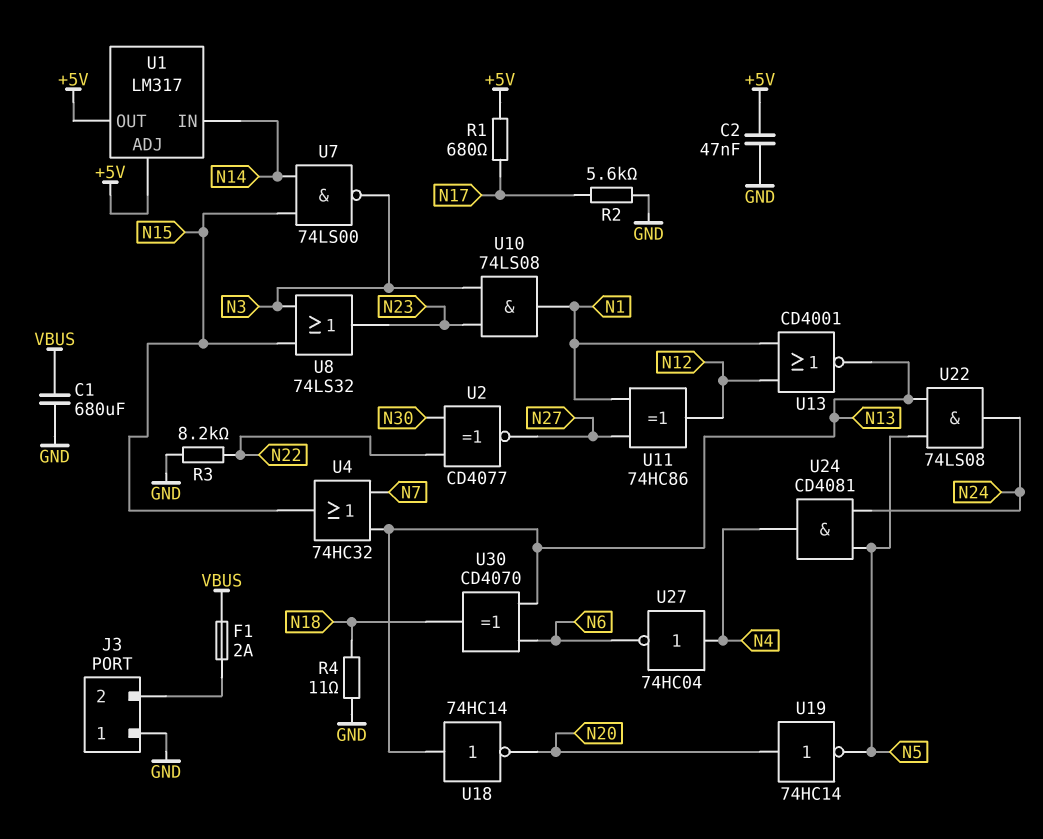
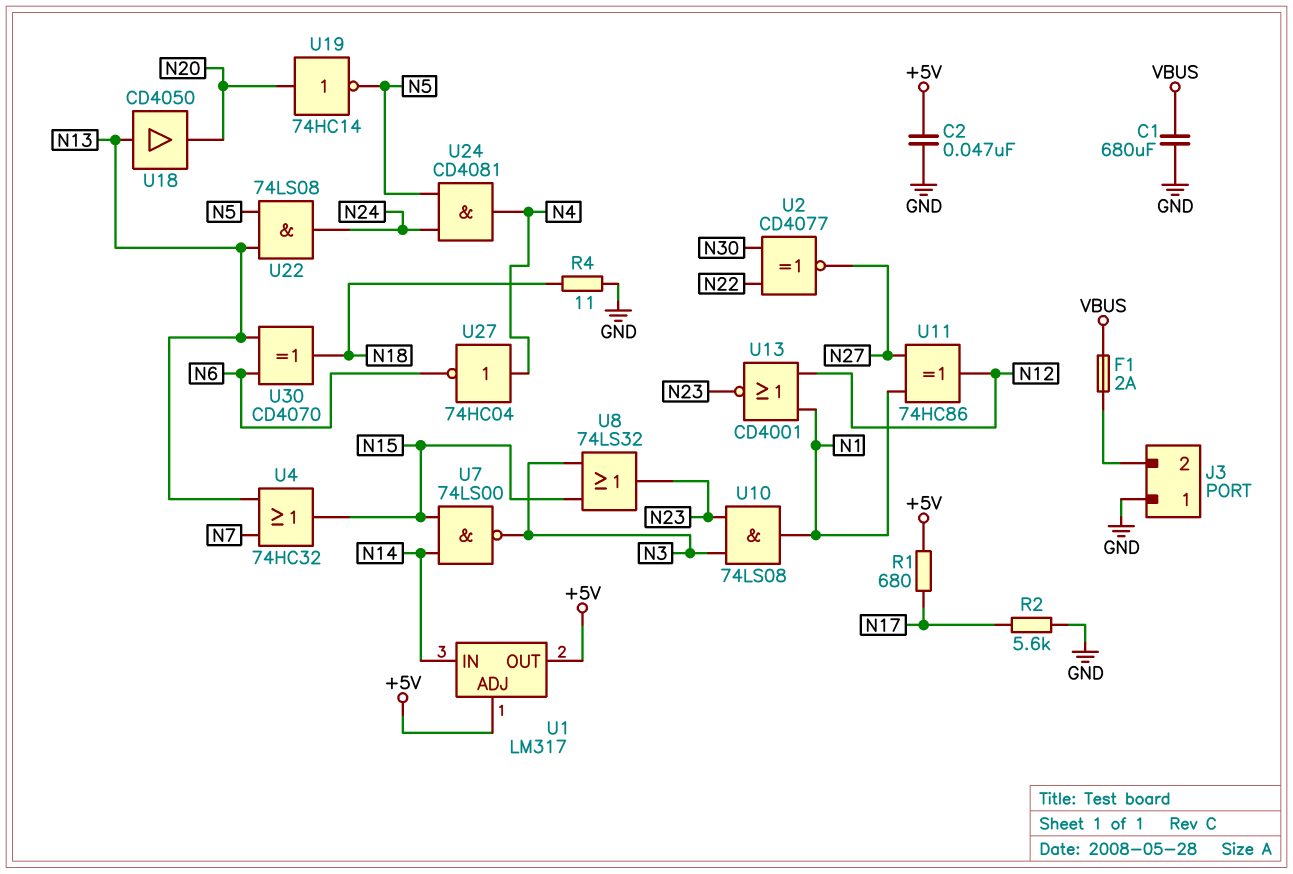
R3: 8.2k (GND, N22) -> none
U13: NOR CD4001 (in N1, in N12, out N13) -> NOR CD4001 (in N1, in N12, out N23)
U18: NOT 74HC14 (in N13, out N20) -> buffer CD4050 (in N13, out N20)

